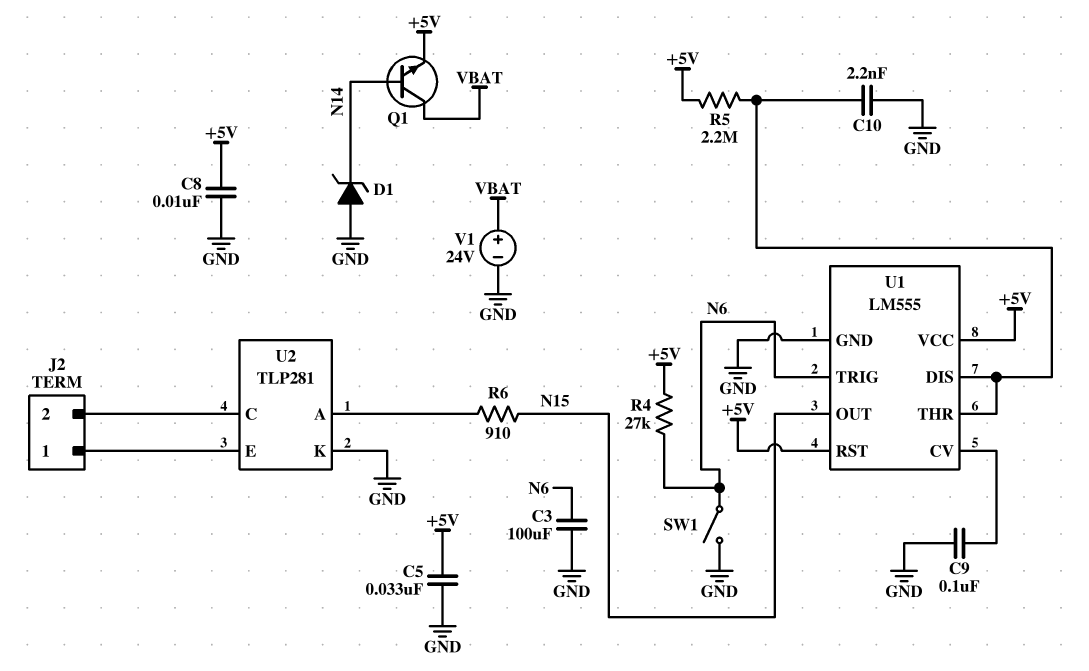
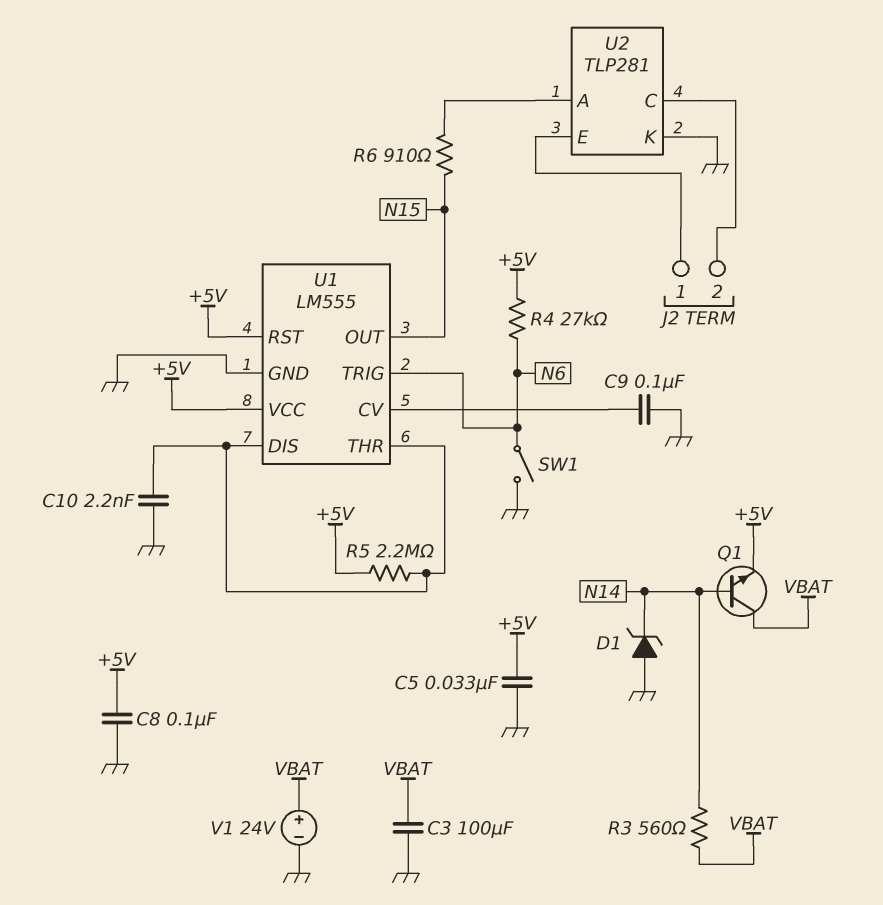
C3: 100uF (GND, N6) -> 100uF (GND, VBAT)
C8: 10nF (+5V, GND) -> 100nF (+5V, GND)
R3: none -> 560 (N14, VBAT)

